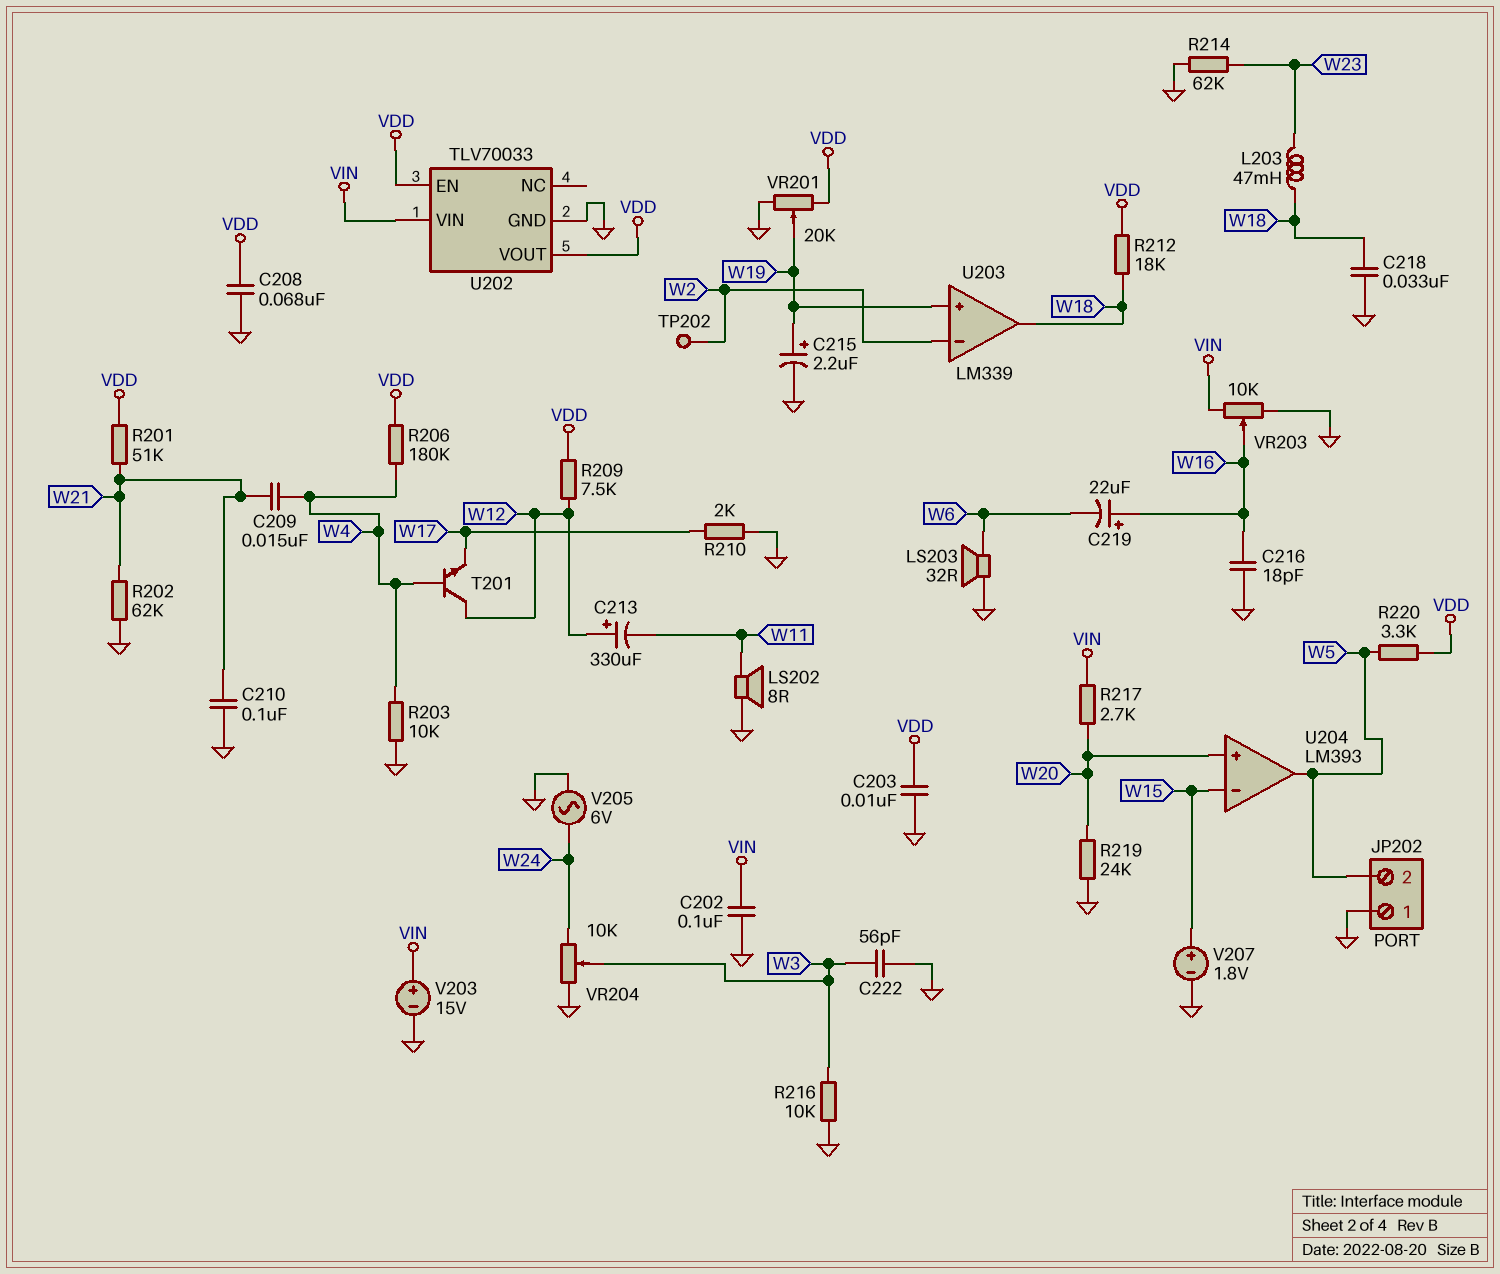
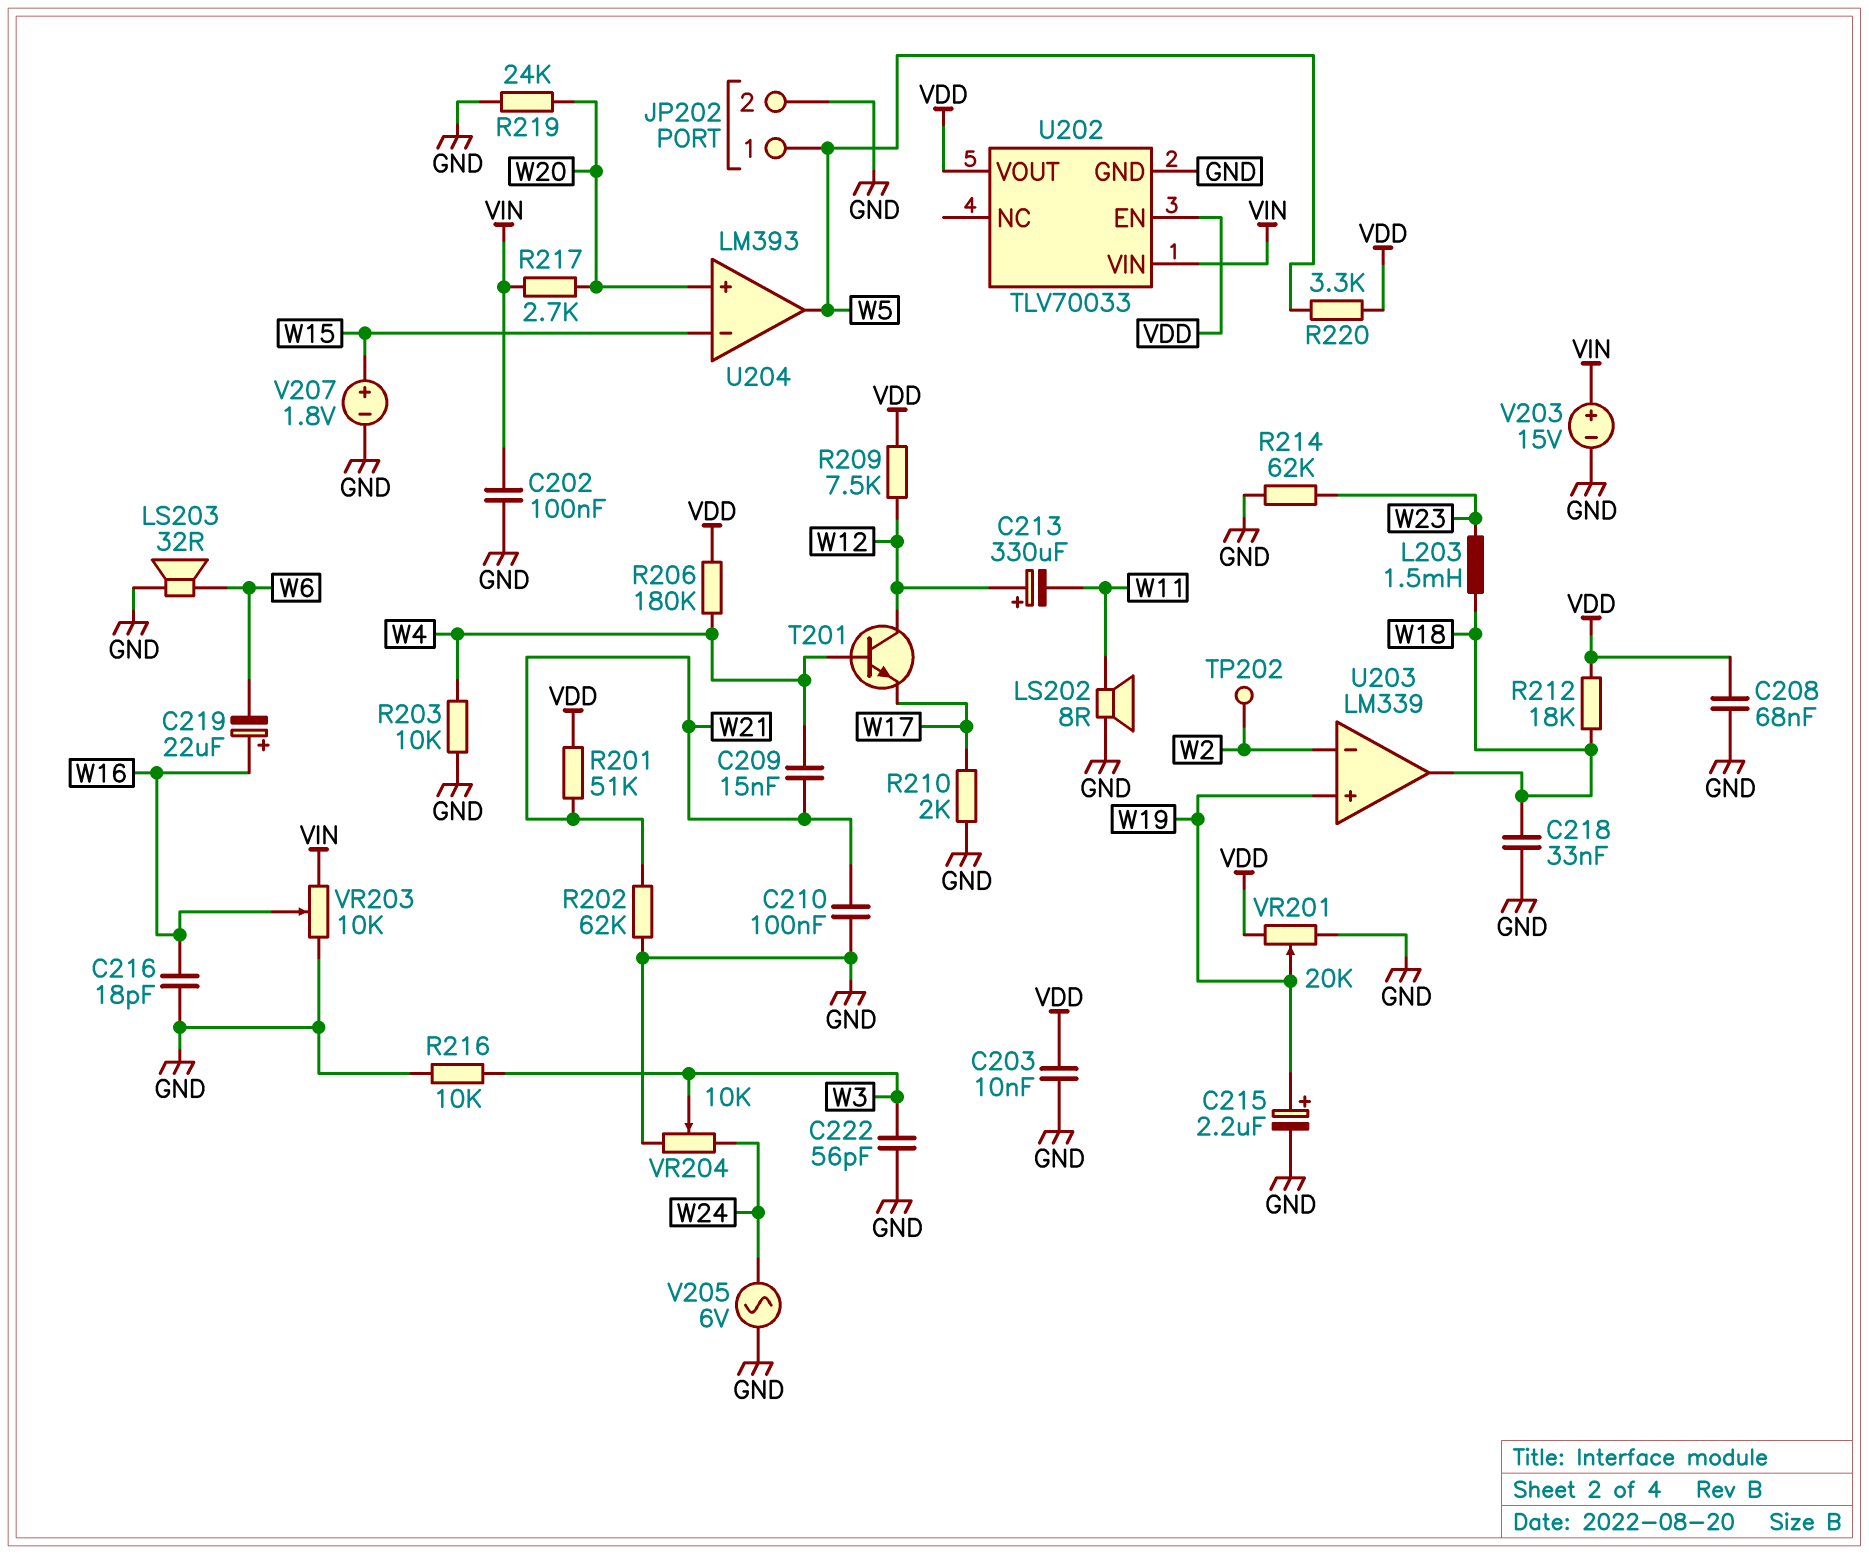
JP202 pin 1: GND -> W5
JP202 pin 2: W5 -> GND
L203: 47mH (W18, W23) -> 1.5mH (W18, W23)

